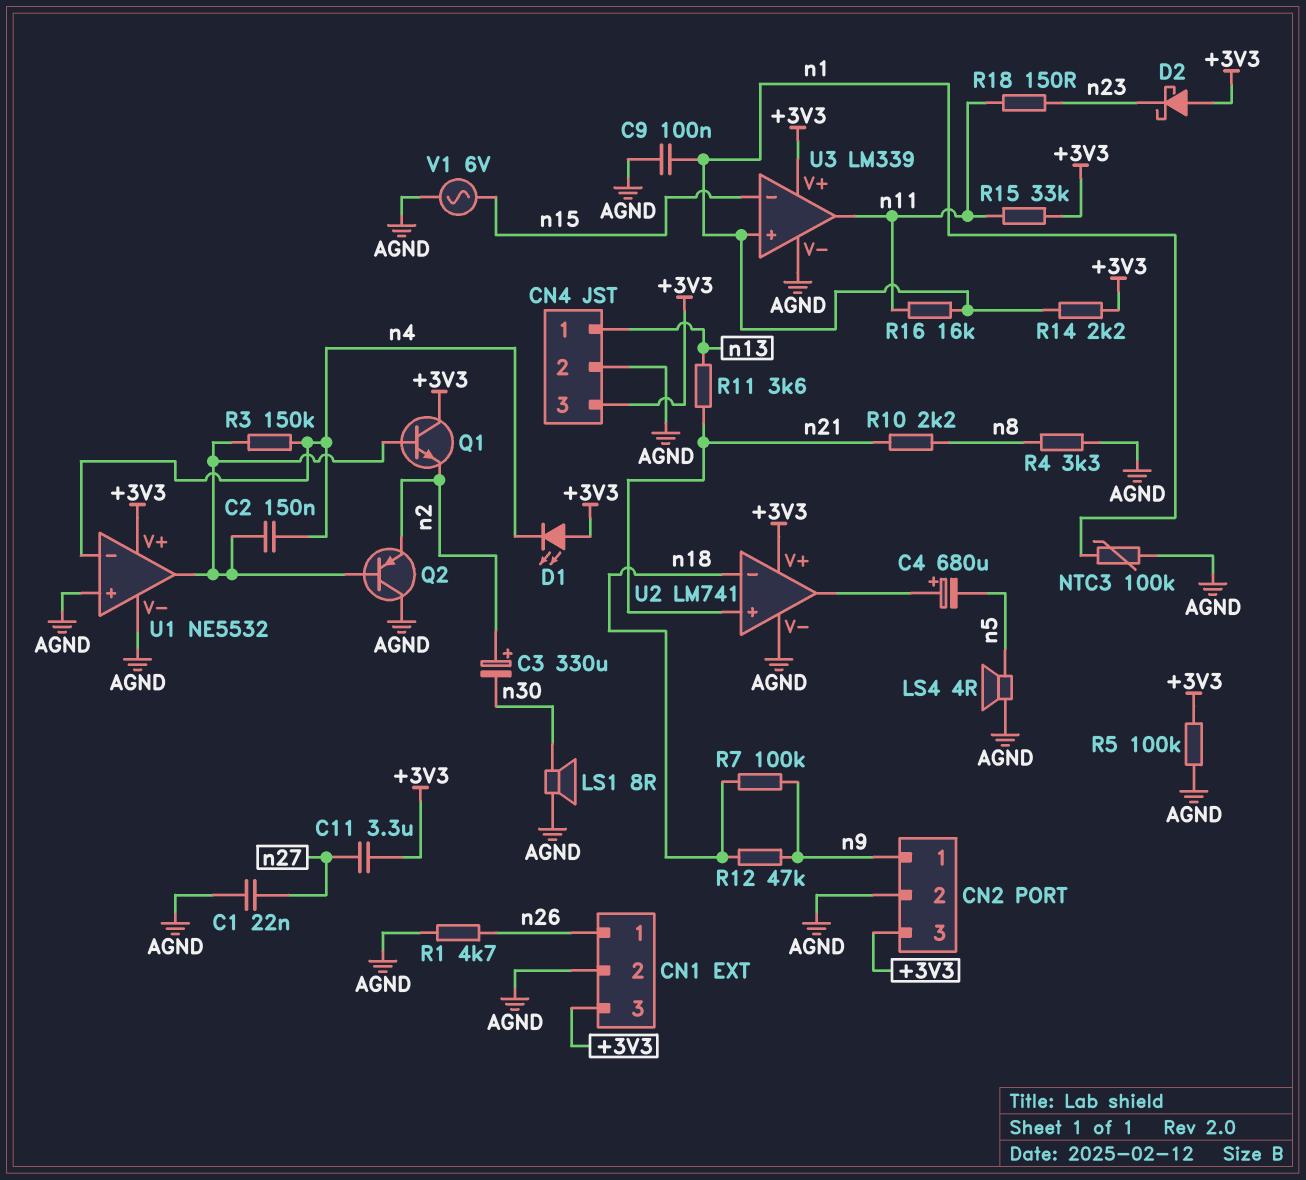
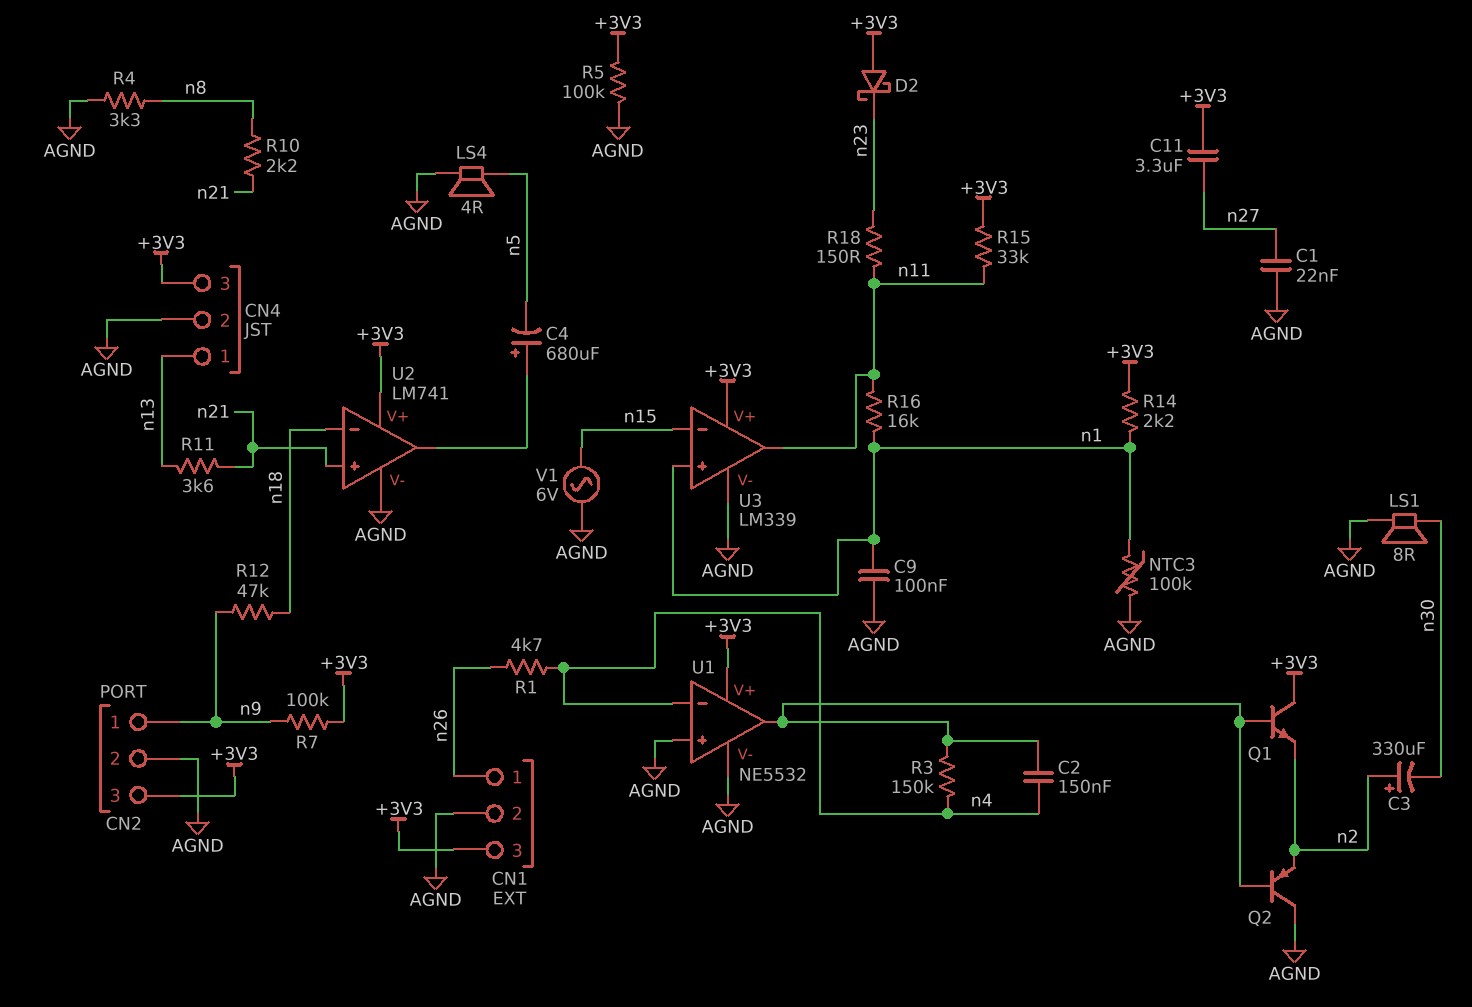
D1: LED (A +3V3, K n4) -> none
R1: 4.7k (AGND, n26) -> 4.7k (n4, n26)
R7: 100k (n9, n18) -> 100k (+3V3, n9)

